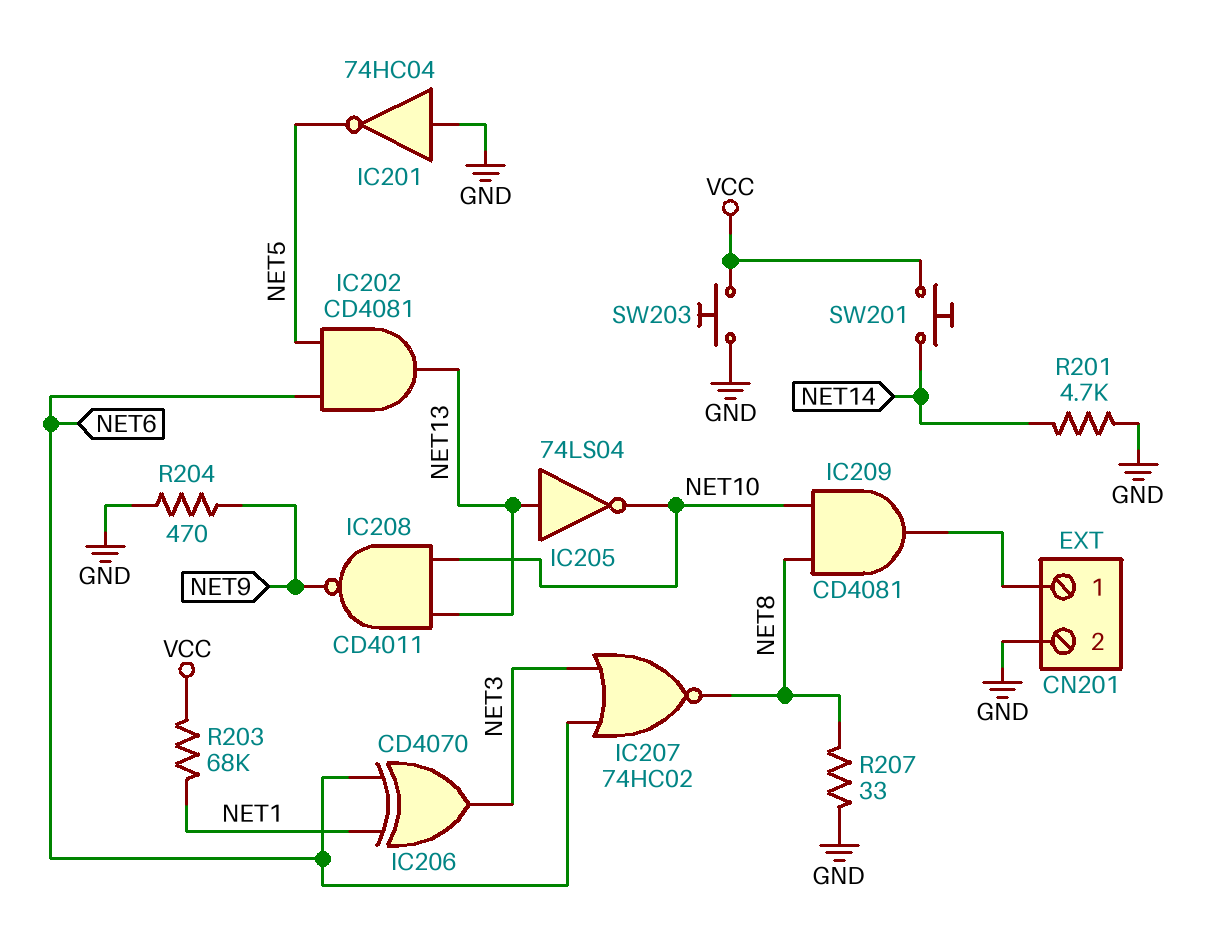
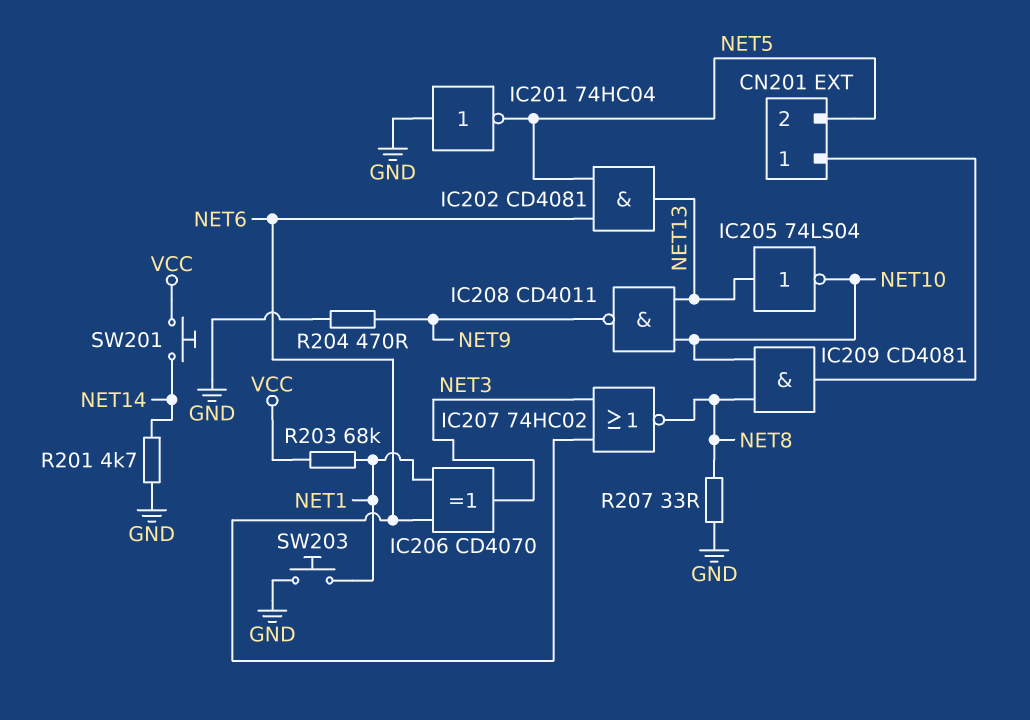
CN201 pin 2: GND -> NET5
SW203: button (GND, VCC) -> button (GND, NET1)

